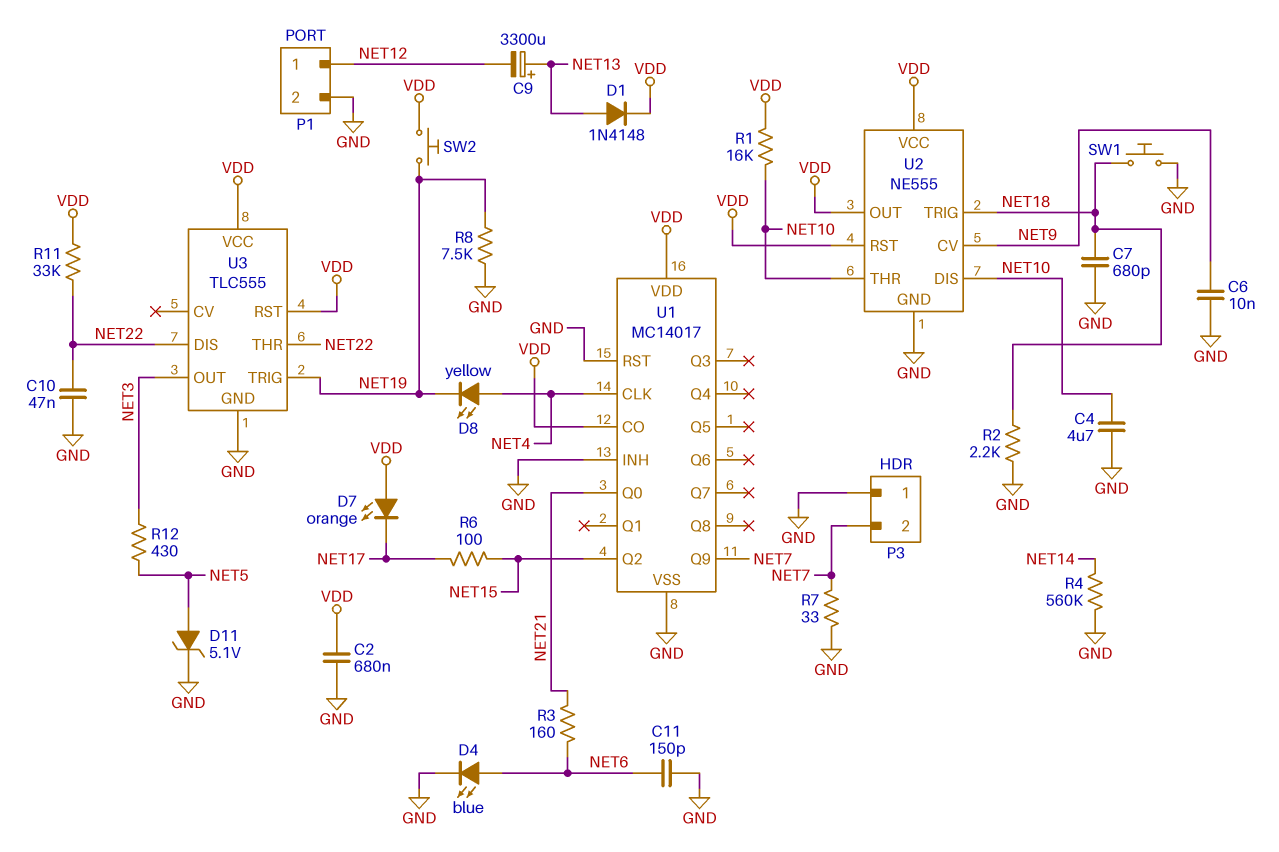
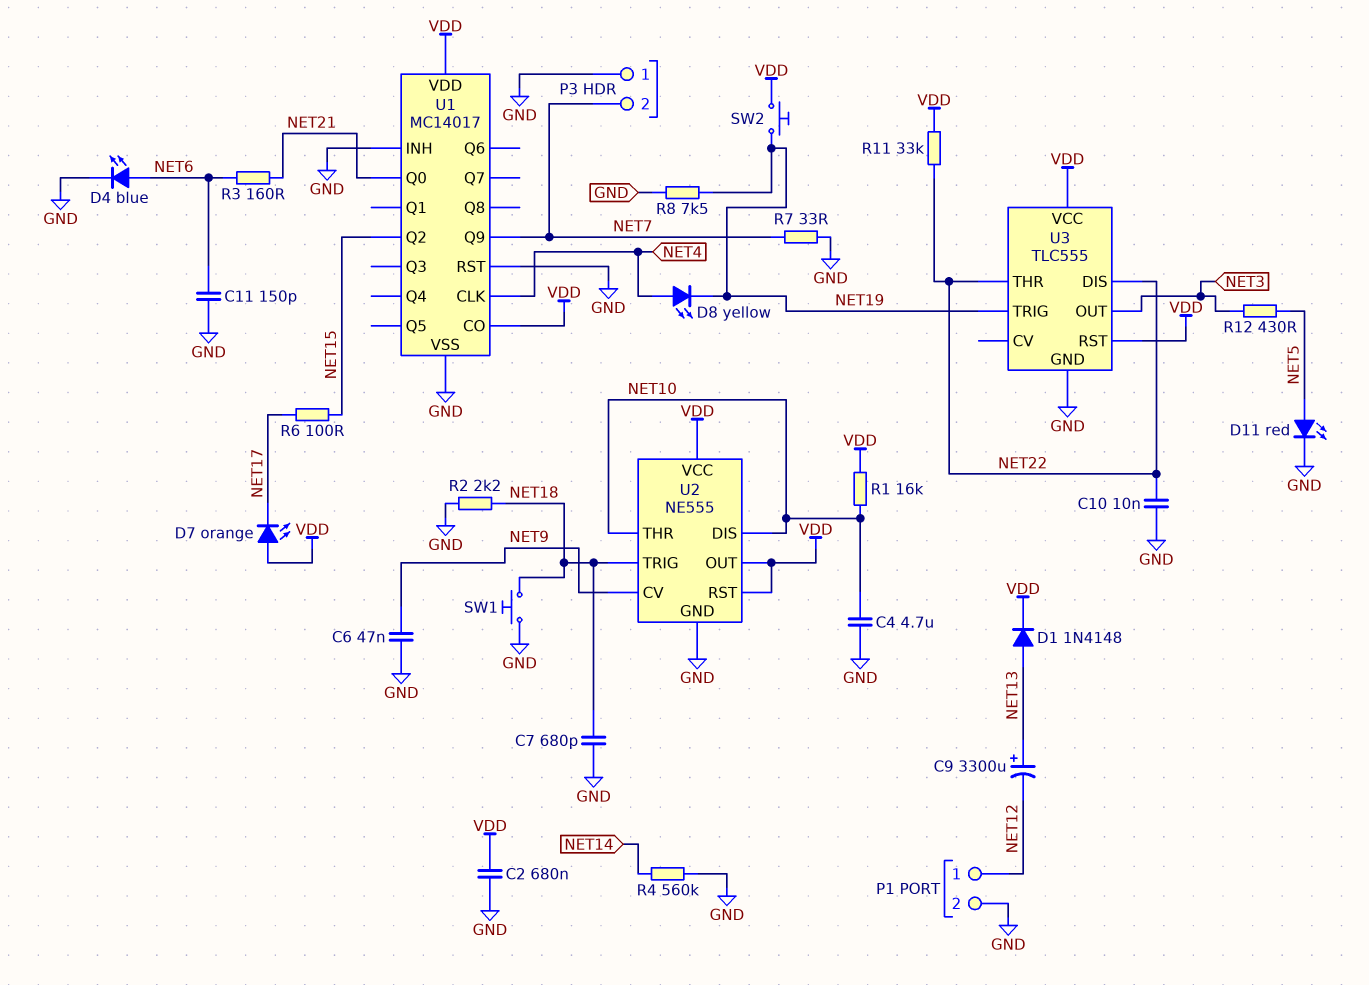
C6: 10nF (GND, NET9) -> 47nF (GND, NET9)
C10: 47nF (GND, NET22) -> 10nF (GND, NET22)
D11: zener 5.1V (A NET5, K GND) -> LED red (A NET5, K GND)

